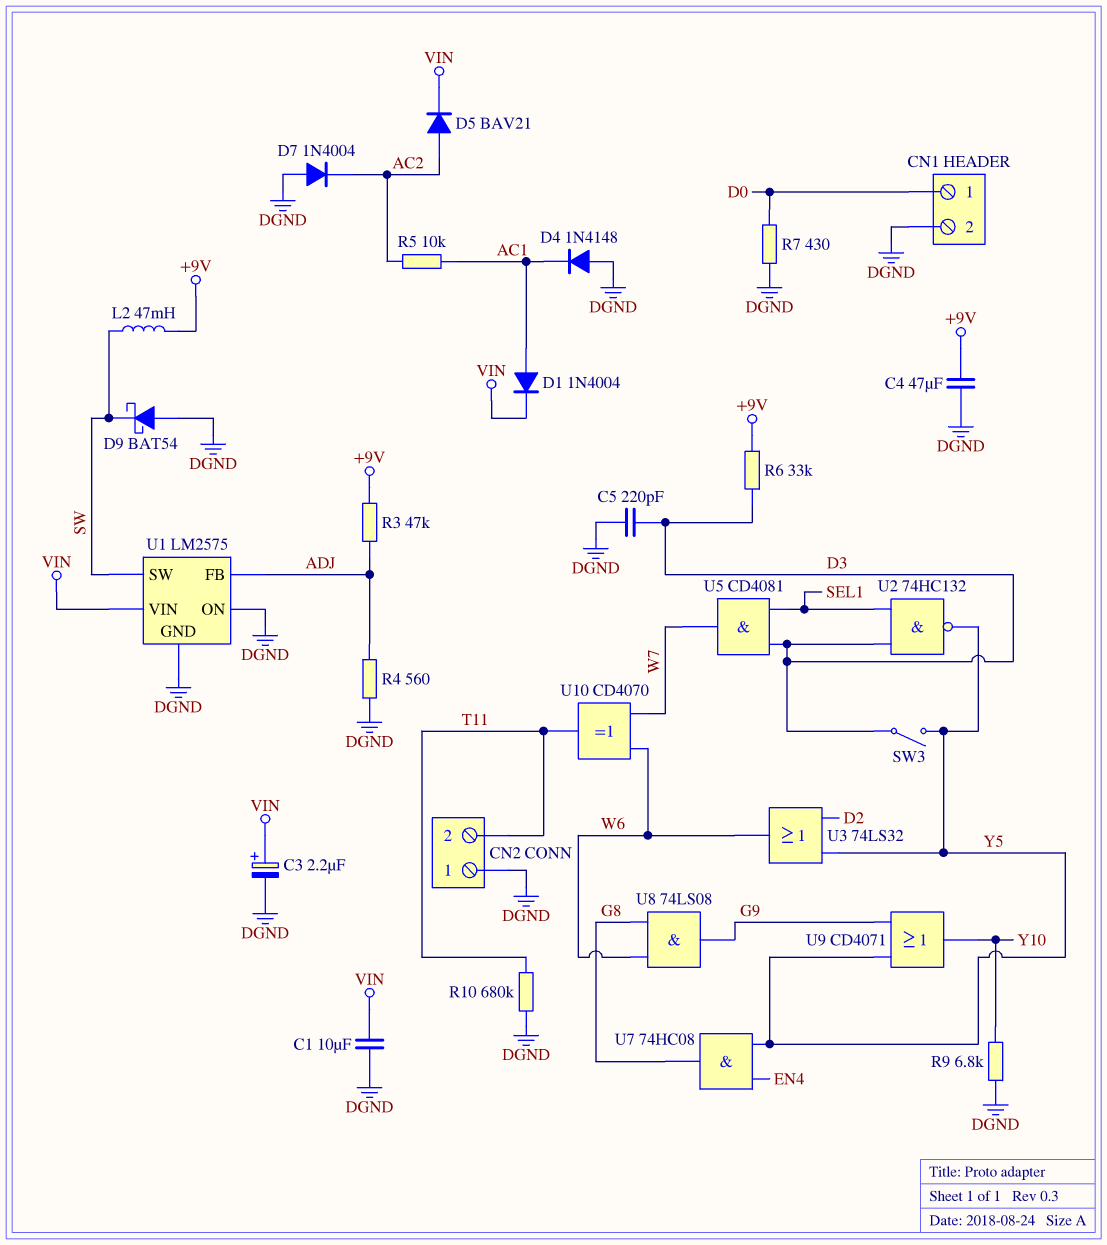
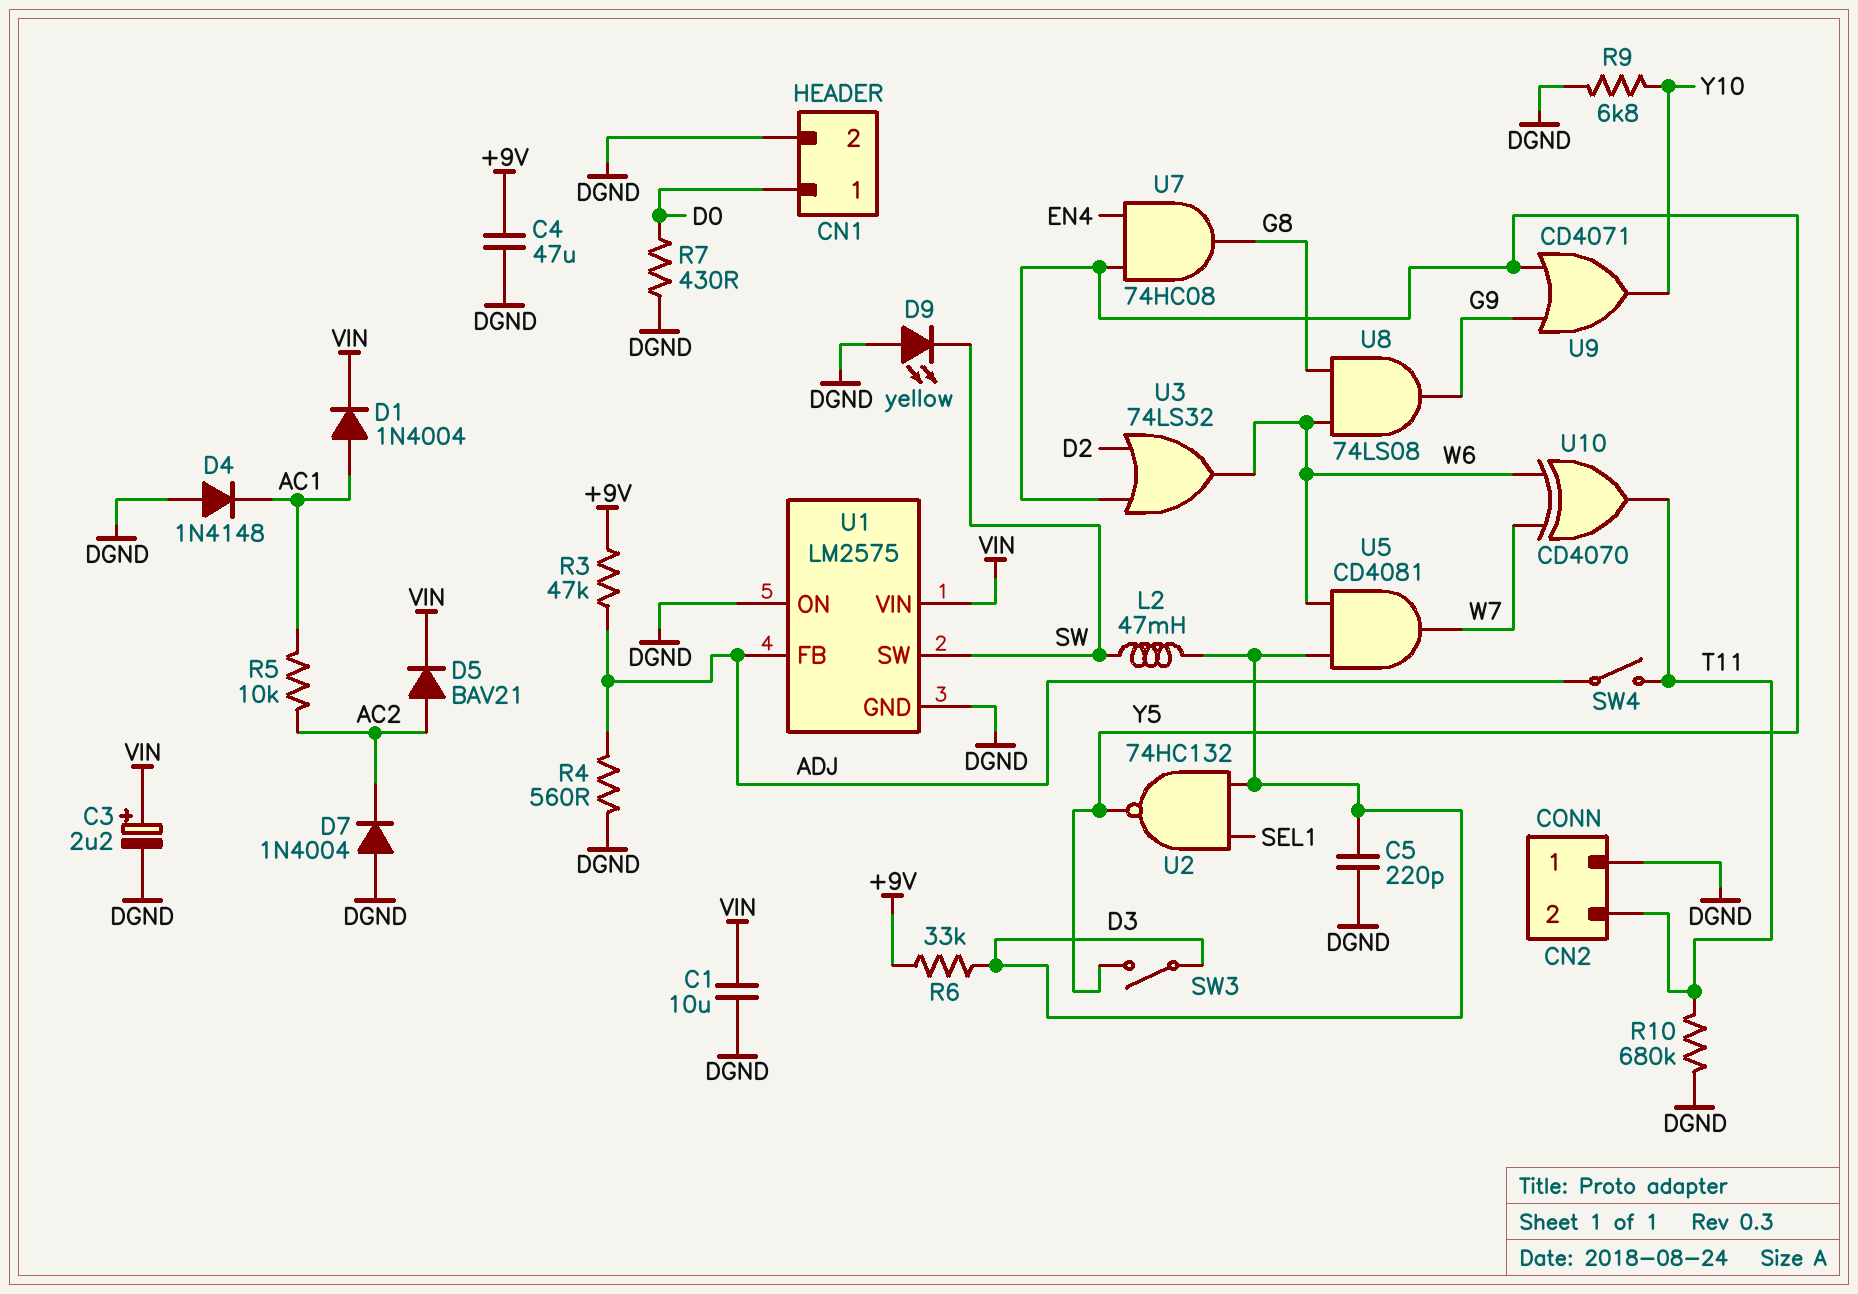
D9: schottky BAT54 (A DGND, K SW) -> LED yellow (A DGND, K SW)
L2: 47mH (+9V, SW) -> 47mH (D3, SW)
SW4: none -> switch (ADJ, T11)
U5: AND CD4081 (in D3, in SEL1, out W7) -> AND CD4081 (in D3, in W6, out W7)

